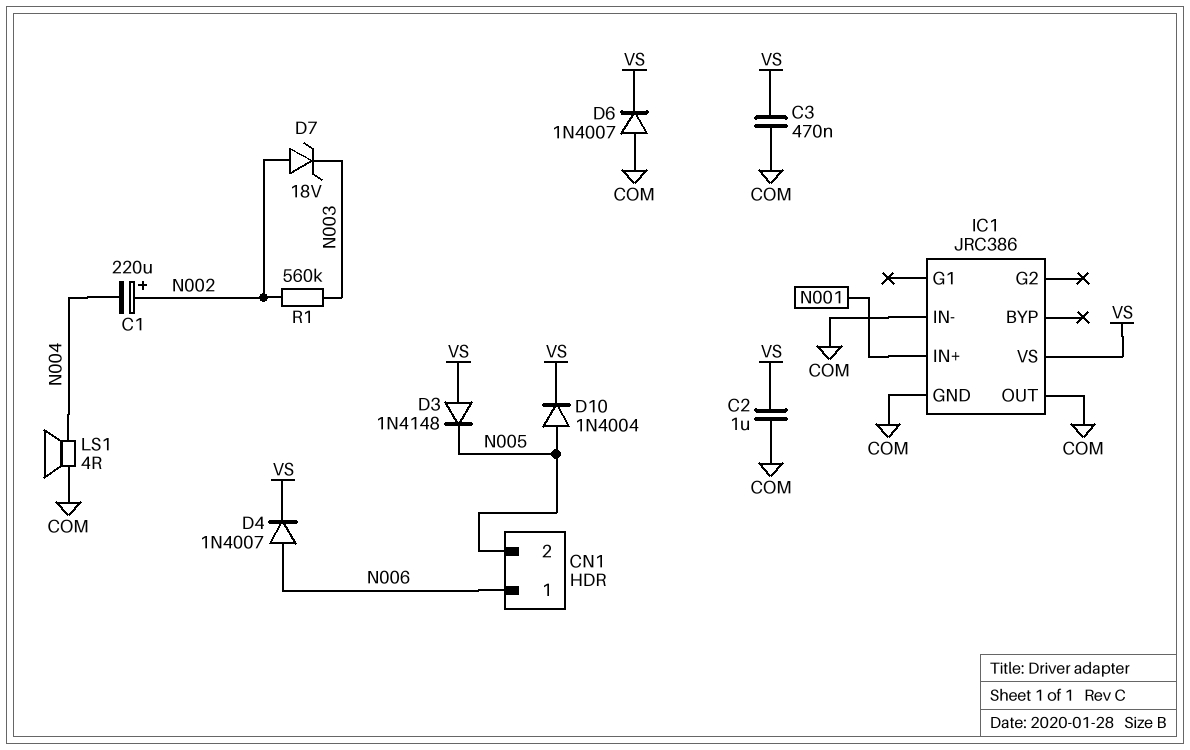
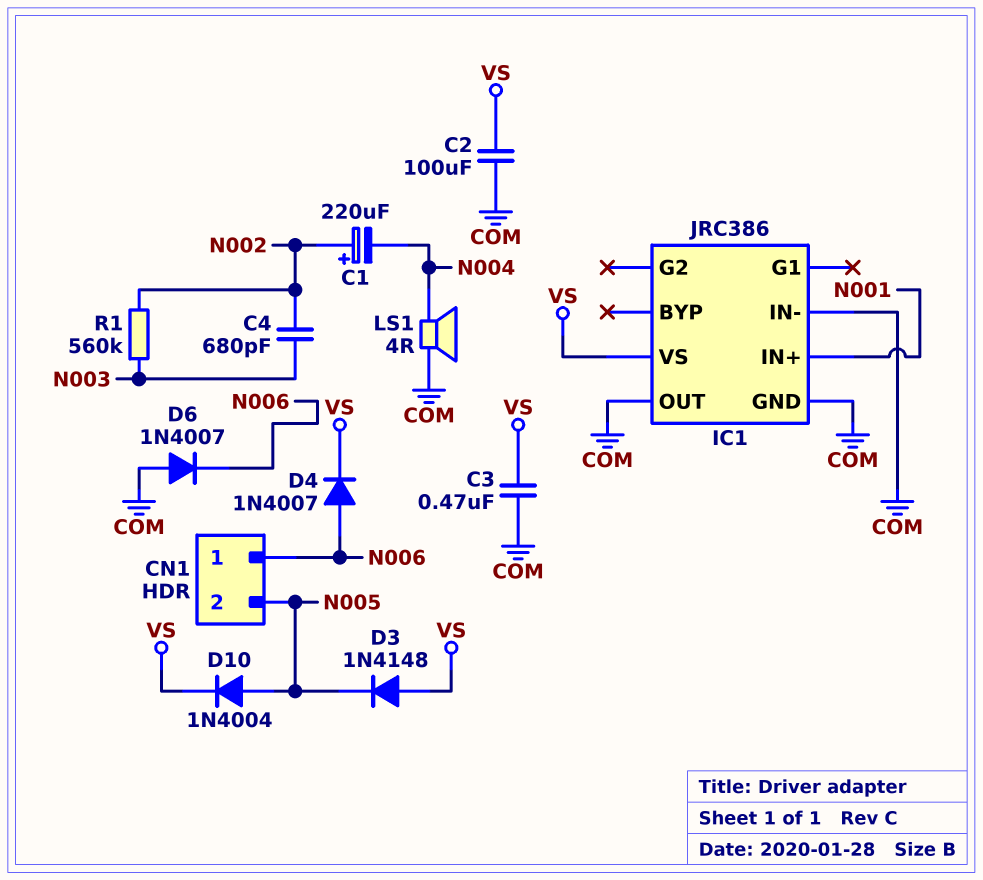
C2: 1uF (COM, VS) -> 100uF (COM, VS)
C4: none -> 680pF (N002, N003)
D6: diode 1N4007 (A COM, K VS) -> diode 1N4007 (A COM, K N006)
D7: zener 18V (A N002, K N003) -> none

